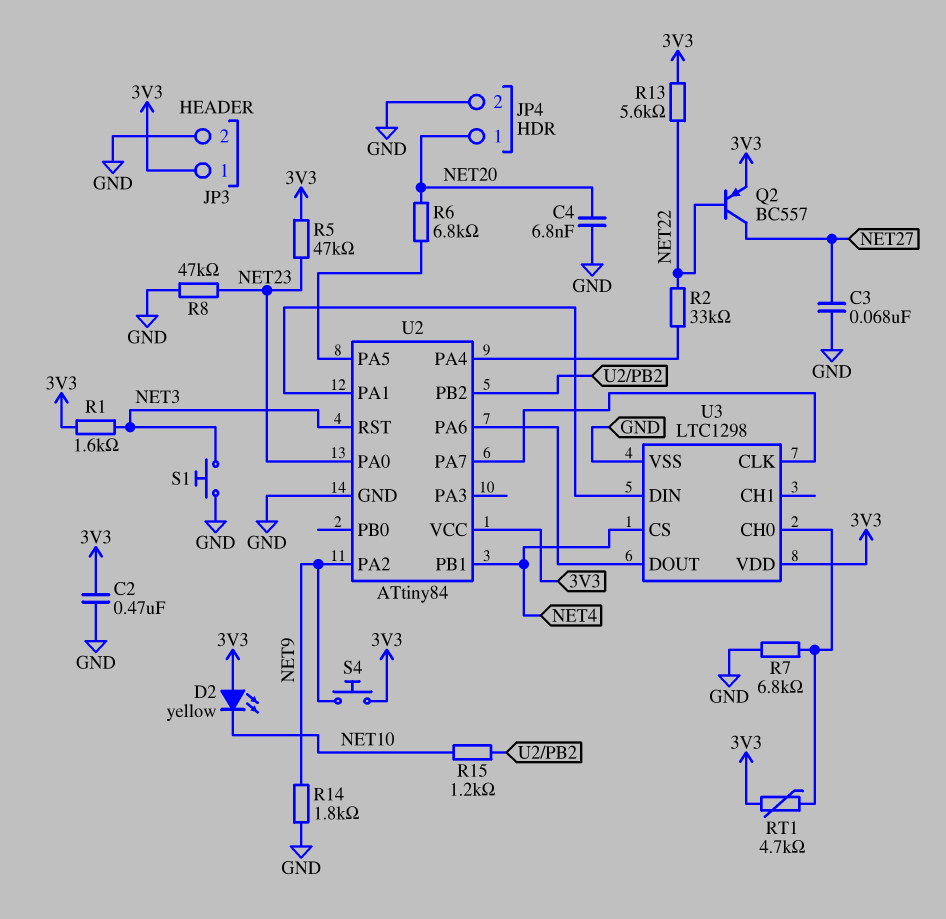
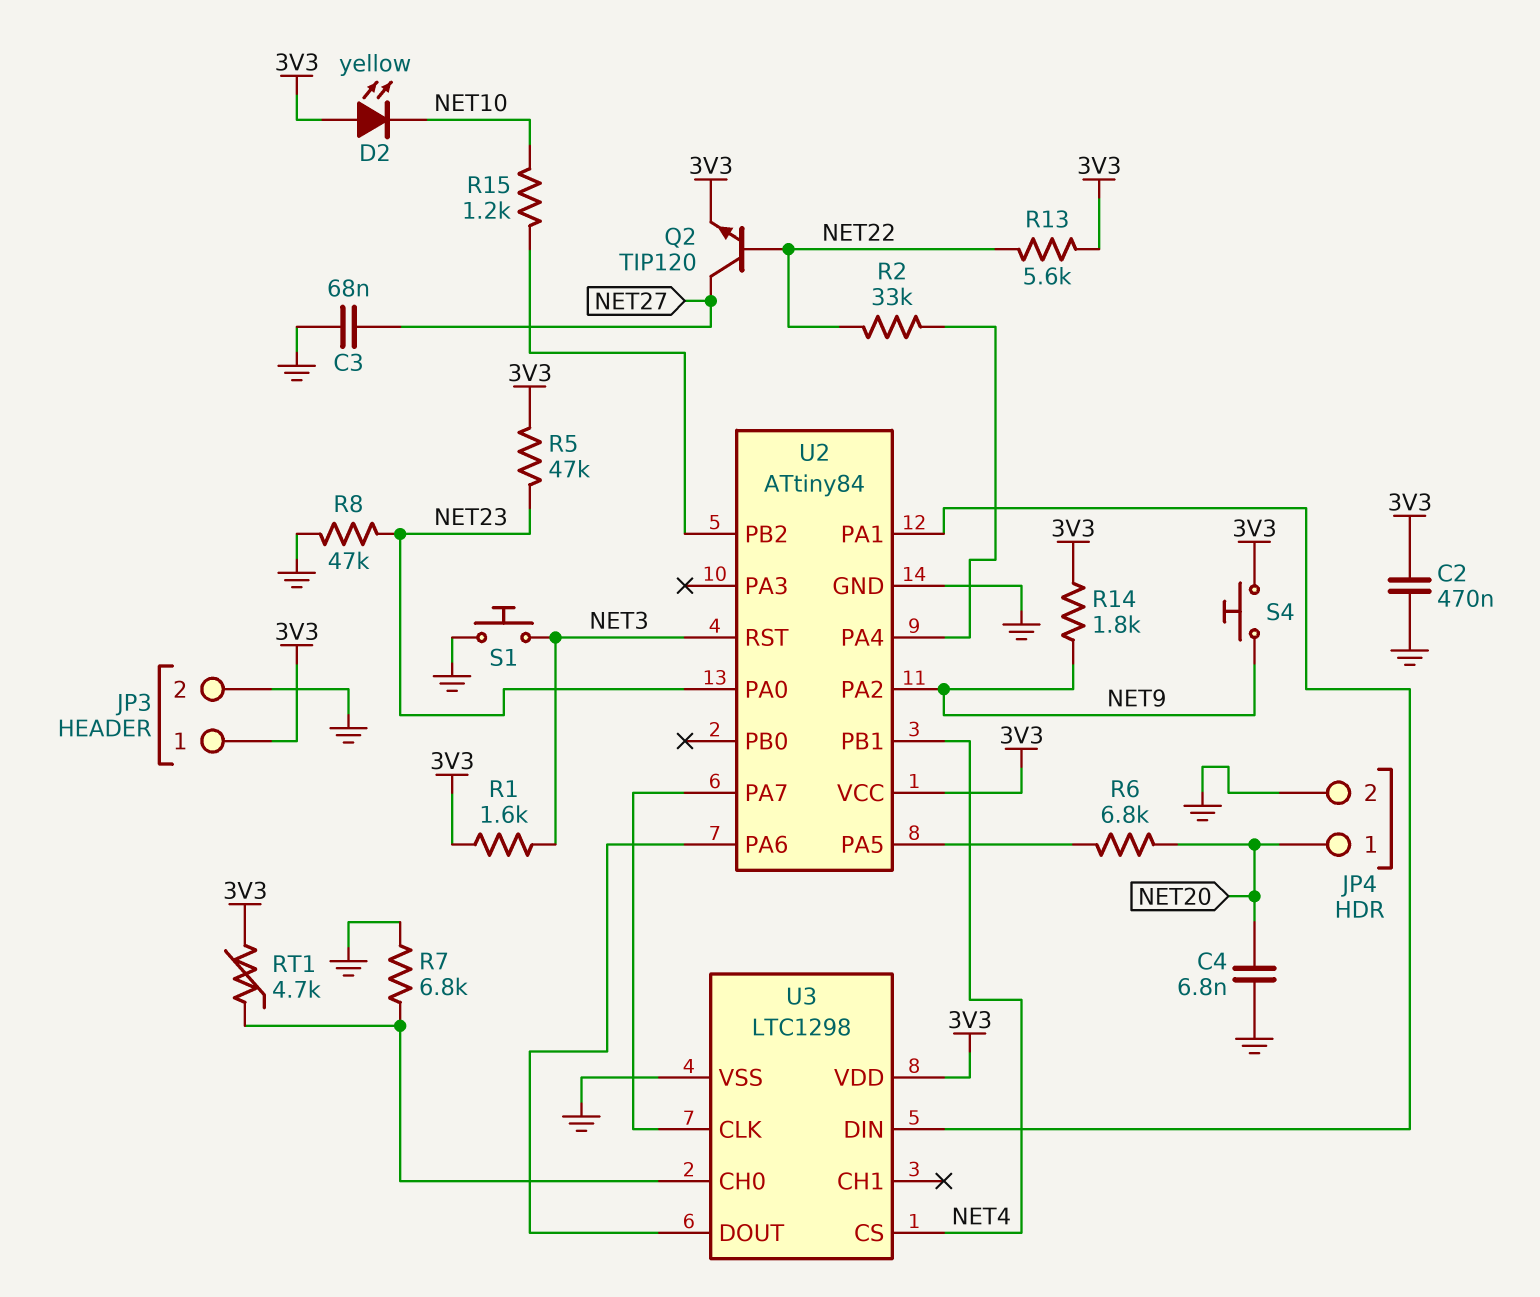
Q2: PNP BC557 (B NET22, C NET27, E 3V3) -> NPN TIP120 (B NET22, C NET27, E 3V3)
R14: 1.8k (GND, NET9) -> 1.8k (3V3, NET9)

